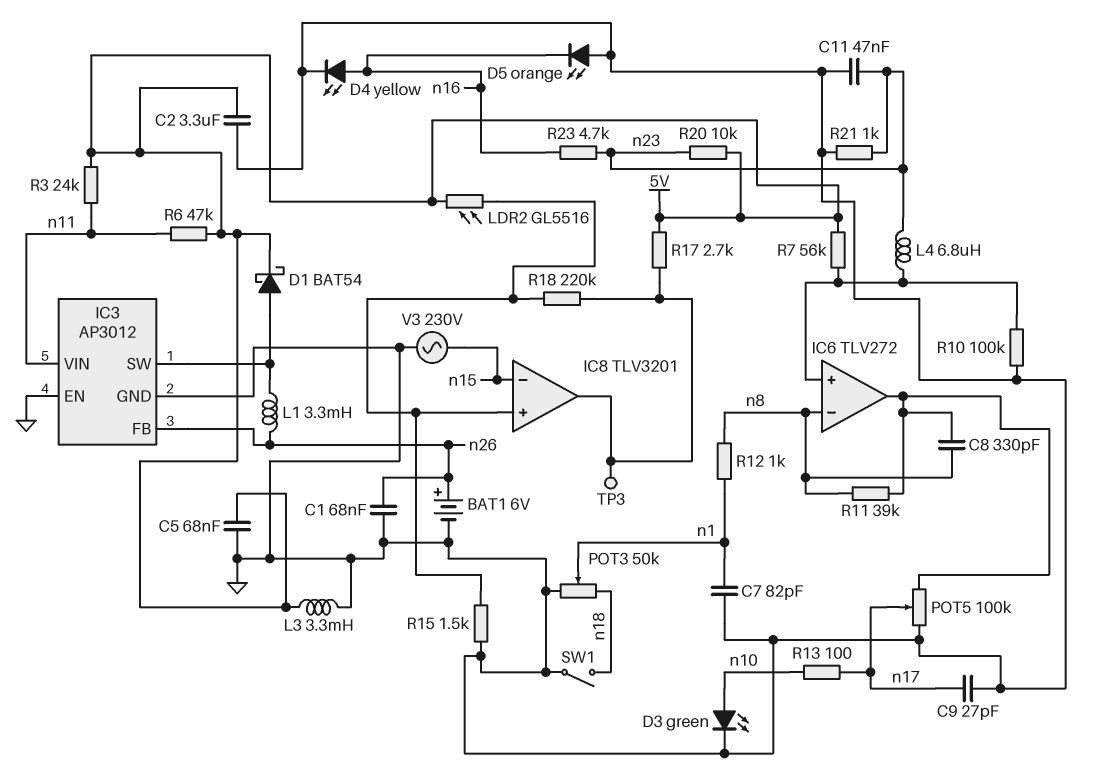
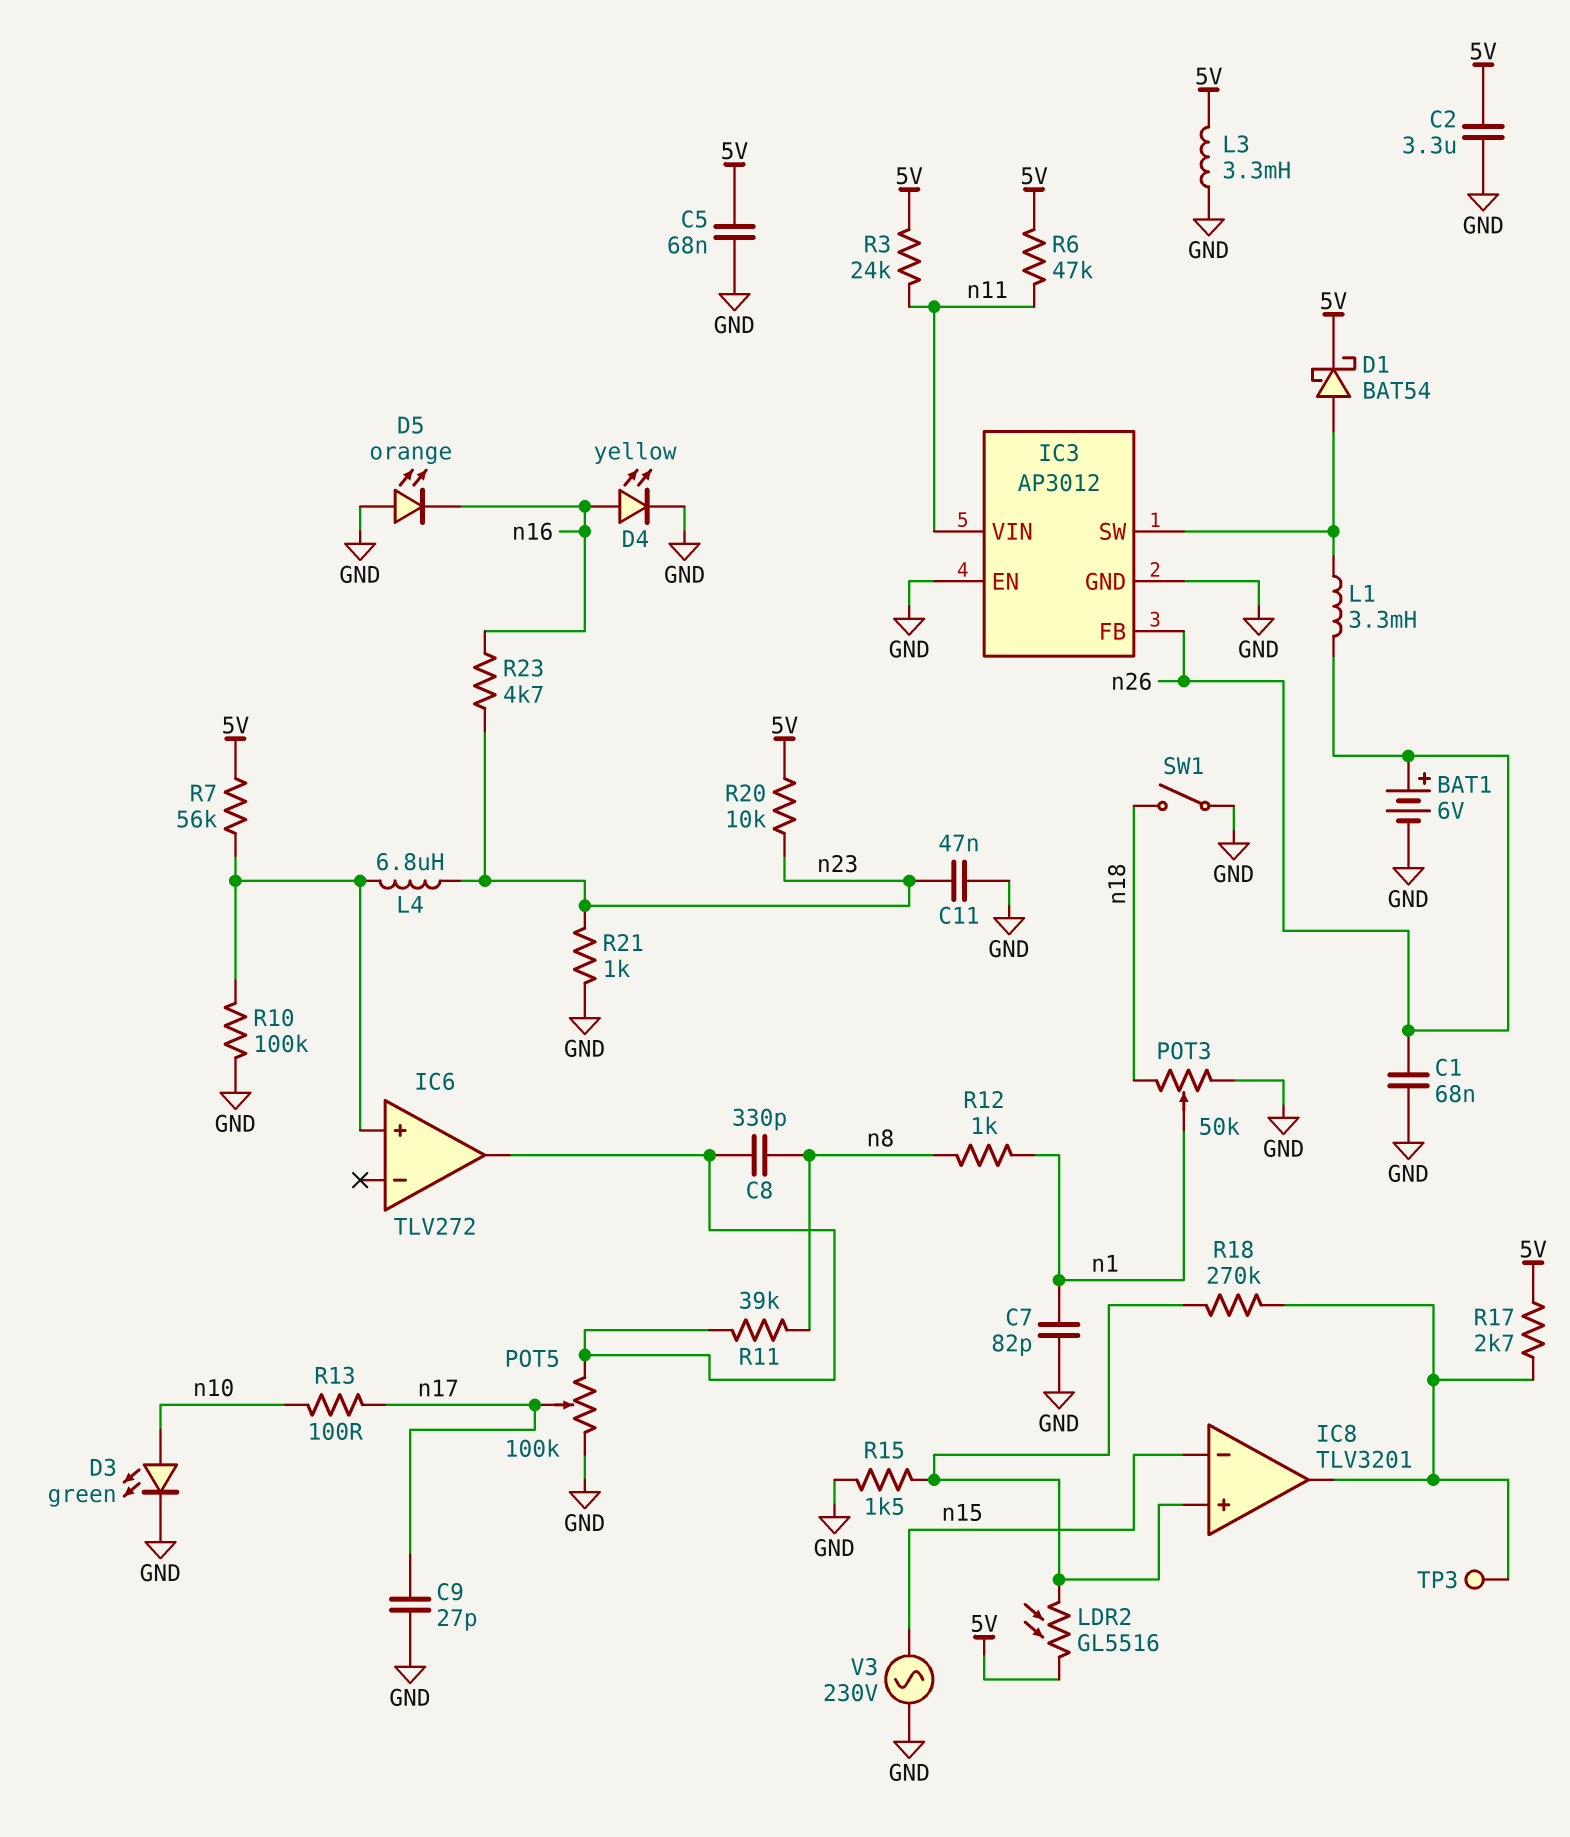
IC6 pin in-: n8 -> none
R18: 220k (IC8/in+, IC8/out) -> 270k (IC8/in+, IC8/out)

